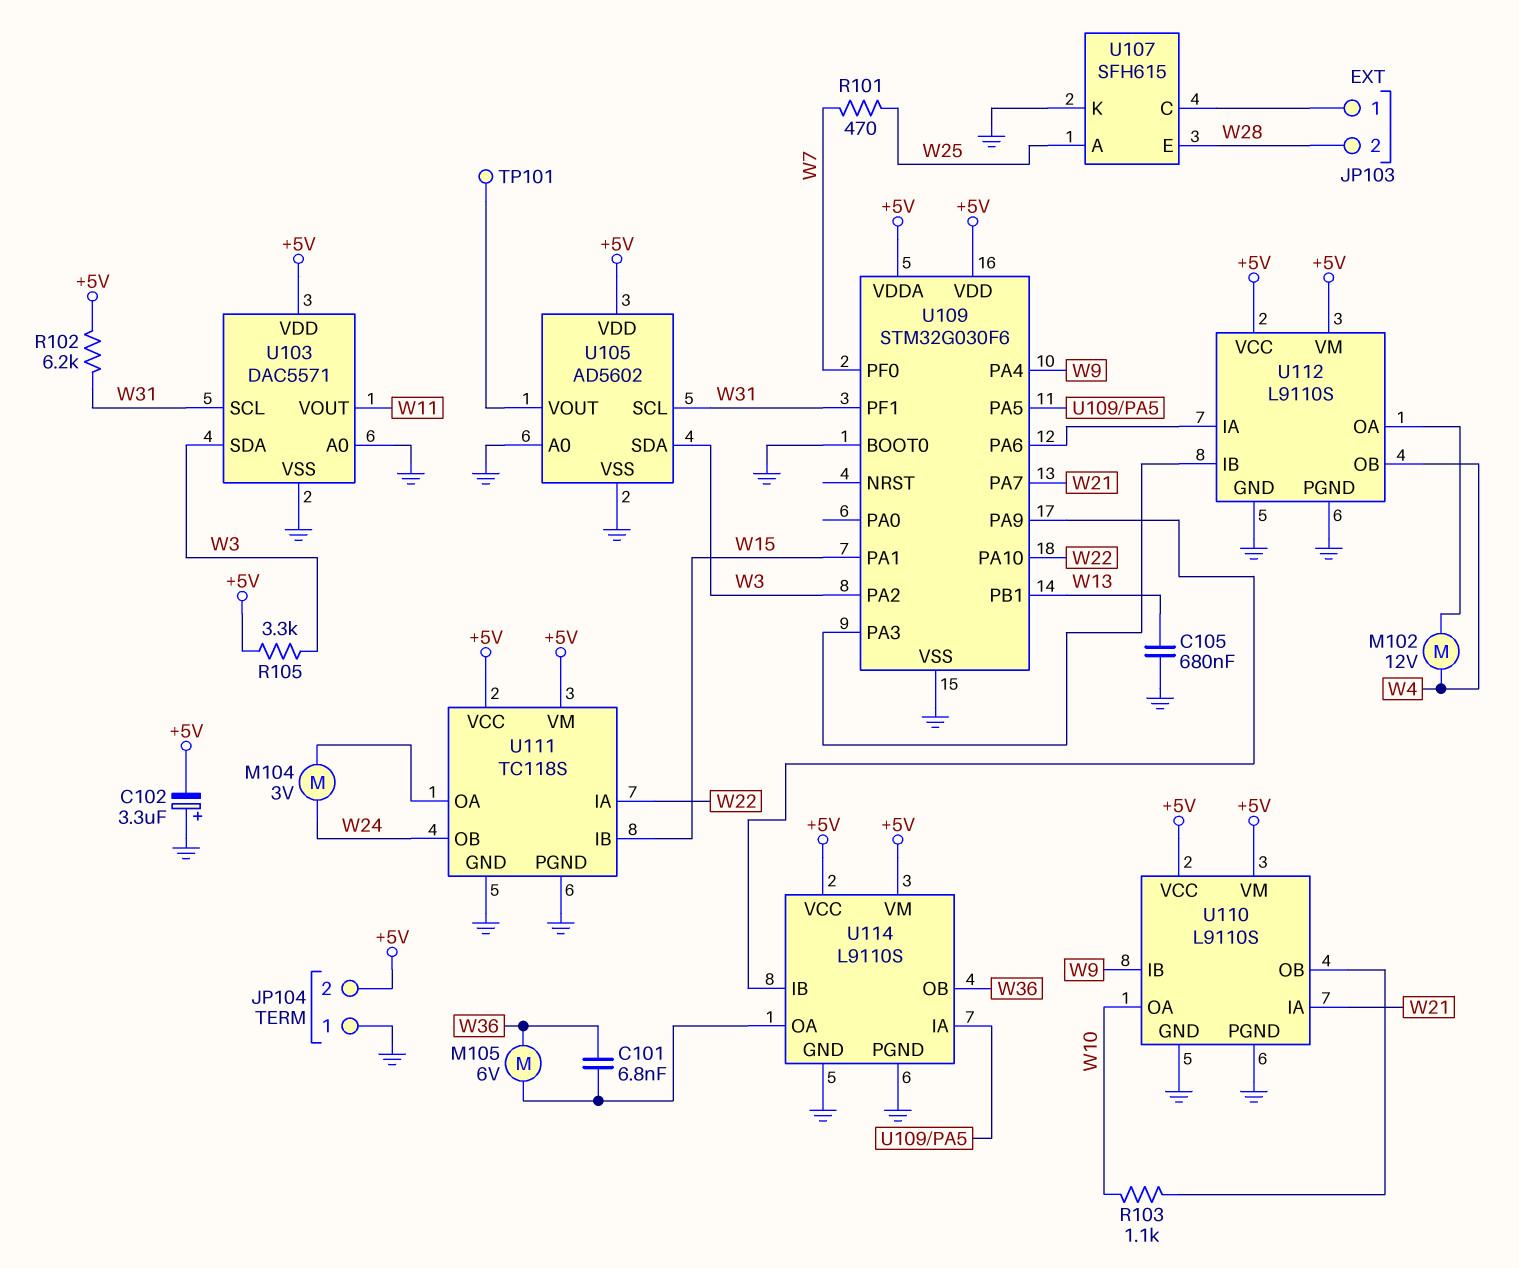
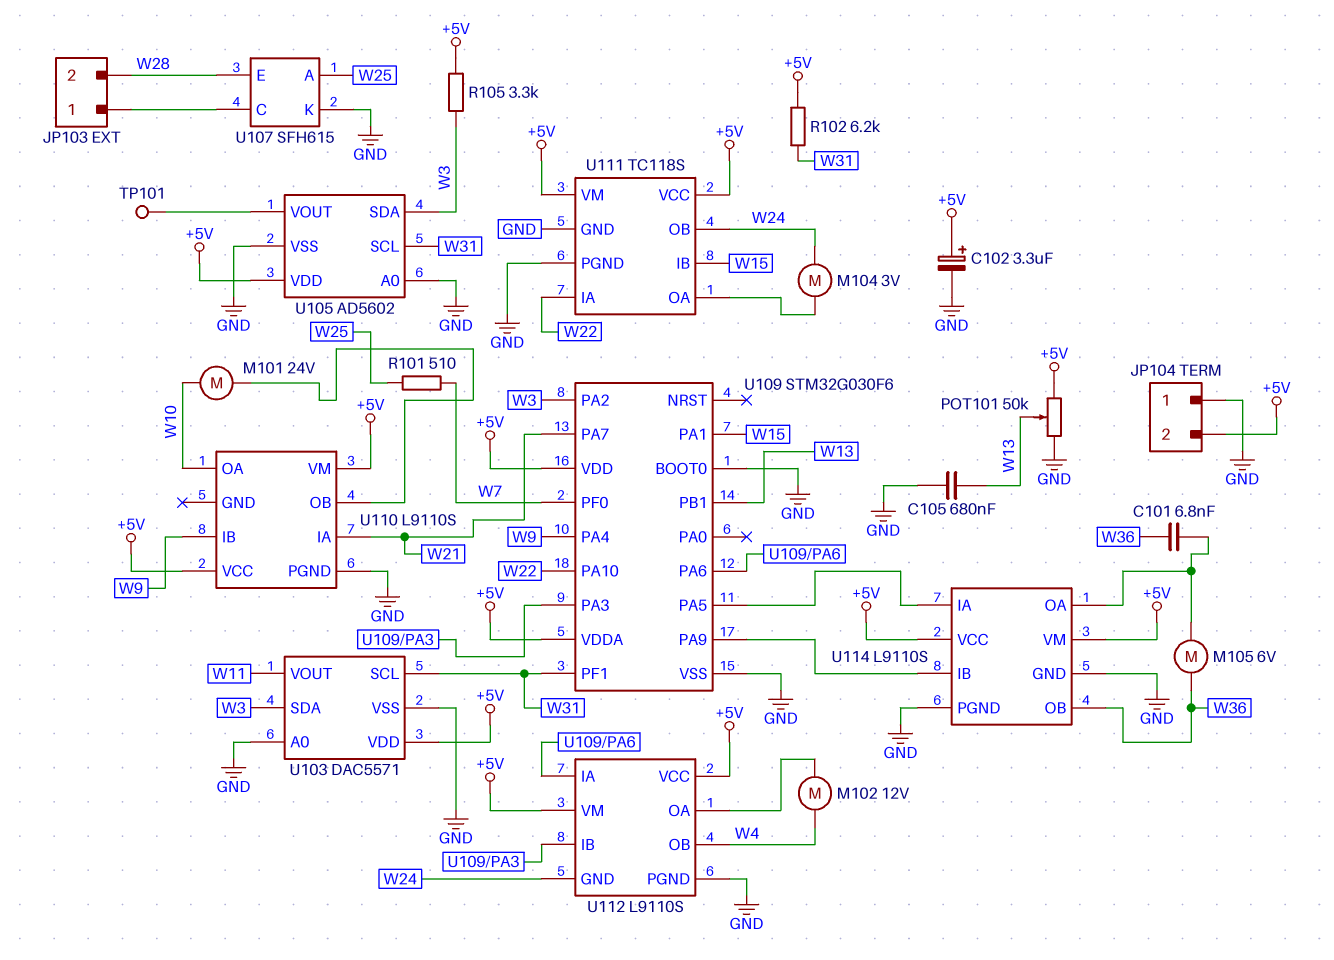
C102: 3.3uF (plus GND, minus +5V) -> 3.3uF (plus +5V, minus GND)
M101: none -> motor 24V (U110/OB, W10)
POT101: none -> 50k (+5V, GND, wiper W13)
R101: 470 (W7, W25) -> 510 (W7, W25)
R103: 1.1k (U110/OB, W10) -> none
U110 pin GND: GND -> none
U112 pin GND: GND -> W24

